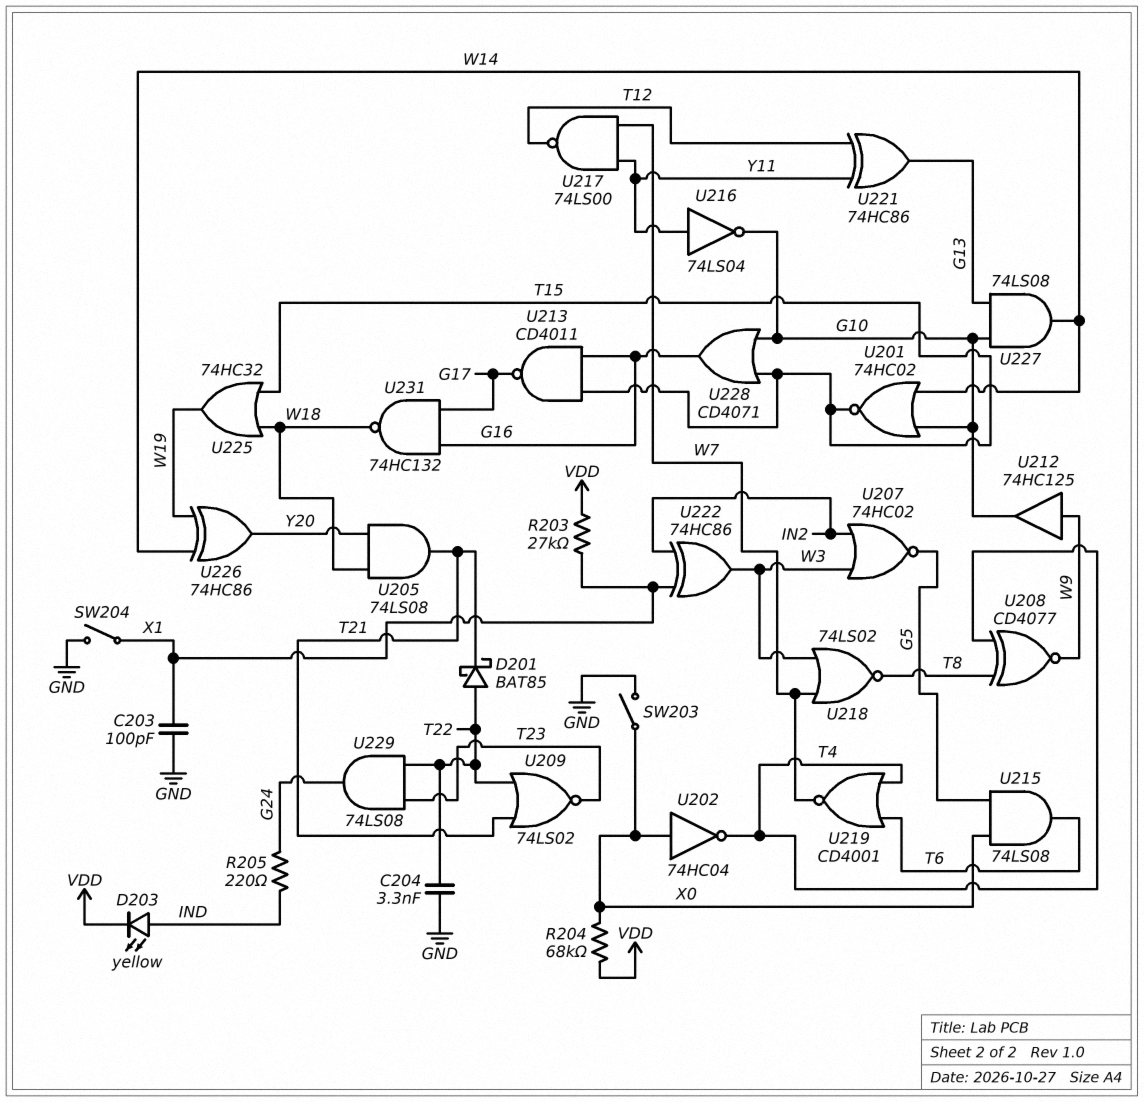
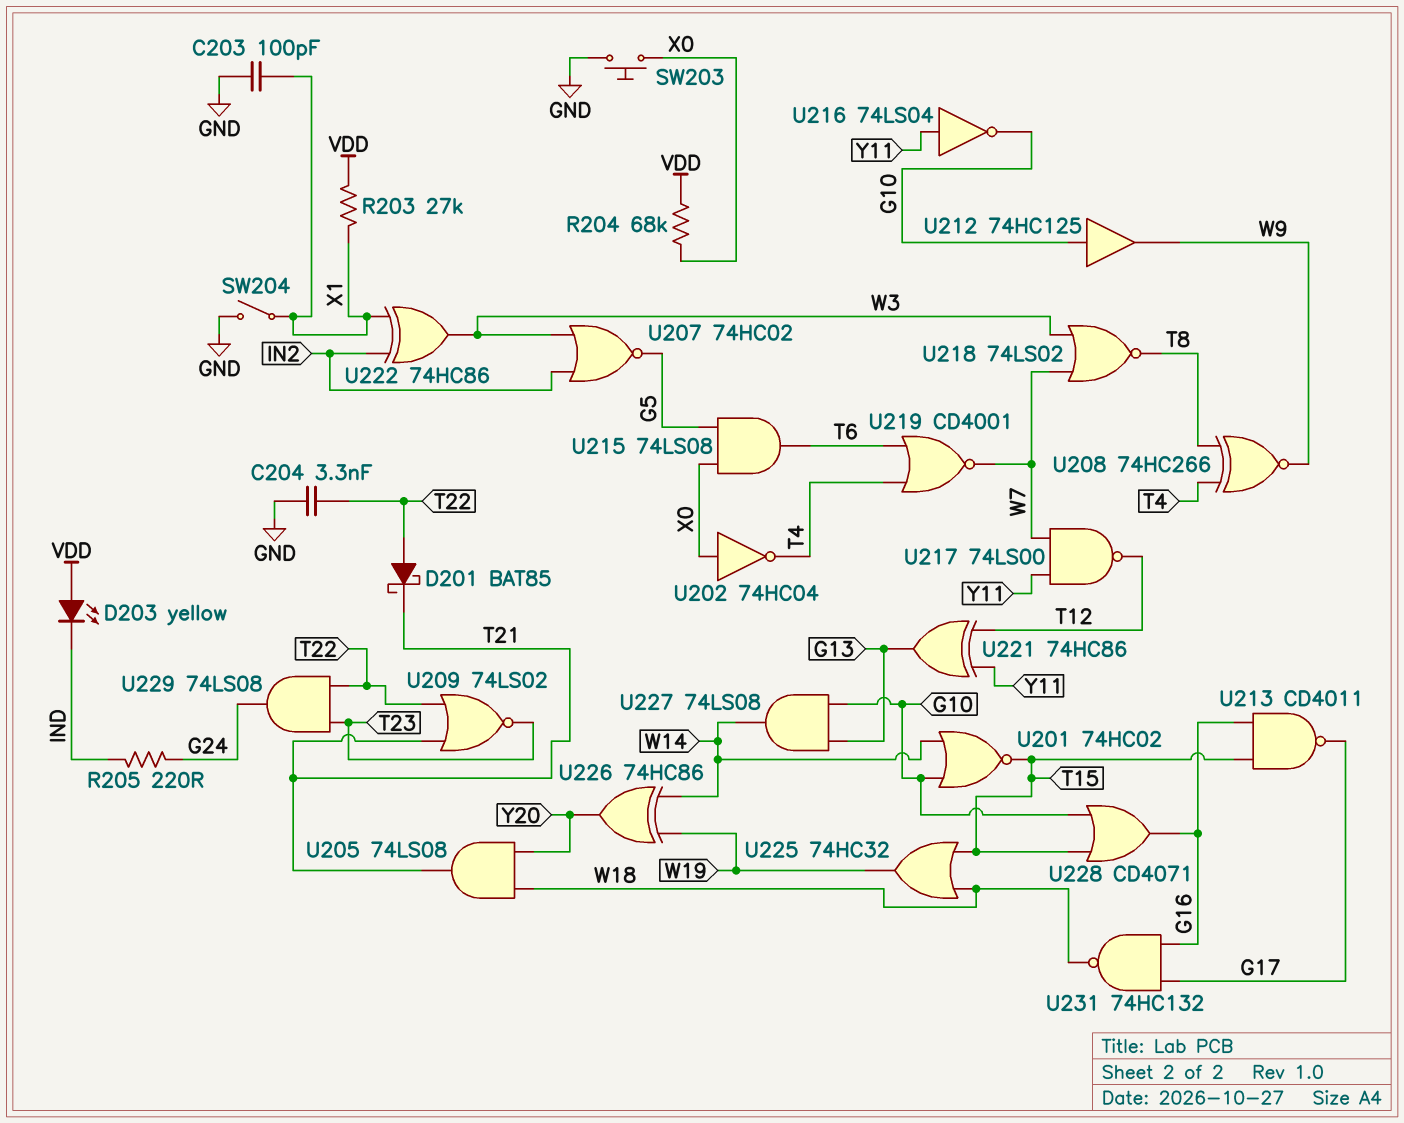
D203: LED yellow (A IND, K VDD) -> LED yellow (A VDD, K IND)
SW203: switch (GND, X0) -> button (GND, X0)
U208: XNOR CD4077 (in T4, in T8, out W9) -> XNOR 74HC266 (in T4, in T8, out W9)
U212: buffer 74HC125 (in W9, out G10) -> buffer 74HC125 (in G10, out W9)

